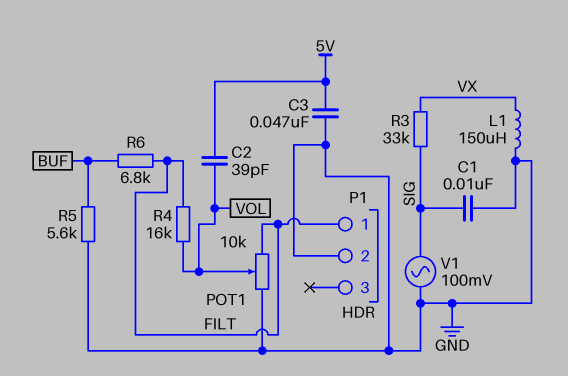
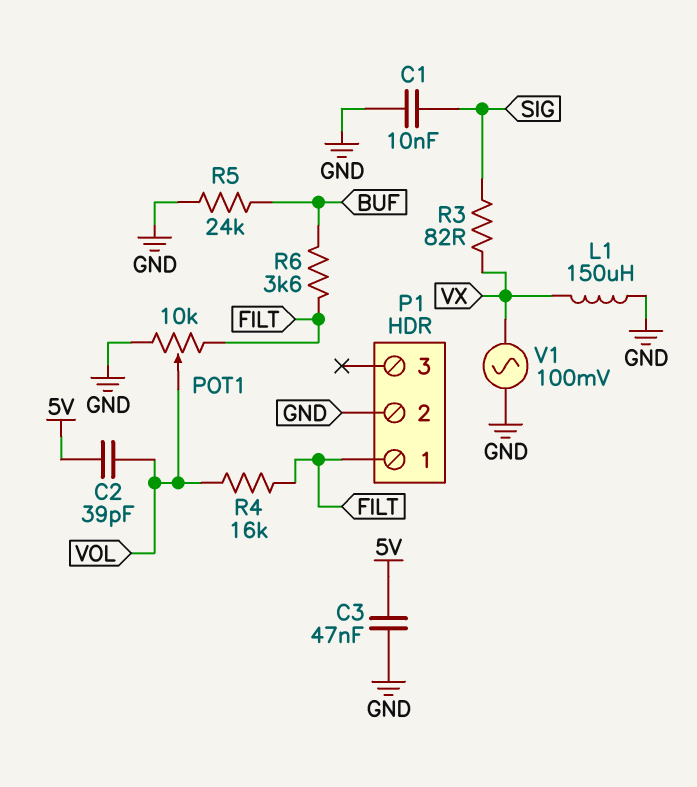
R3: 33k (SIG, VX) -> 82 (SIG, VX)
R5: 5.6k (BUF, GND) -> 24k (BUF, GND)
R6: 6.8k (BUF, FILT) -> 3.6k (BUF, FILT)
V1: AC 100mV (GND, SIG) -> AC 100mV (GND, VX)

